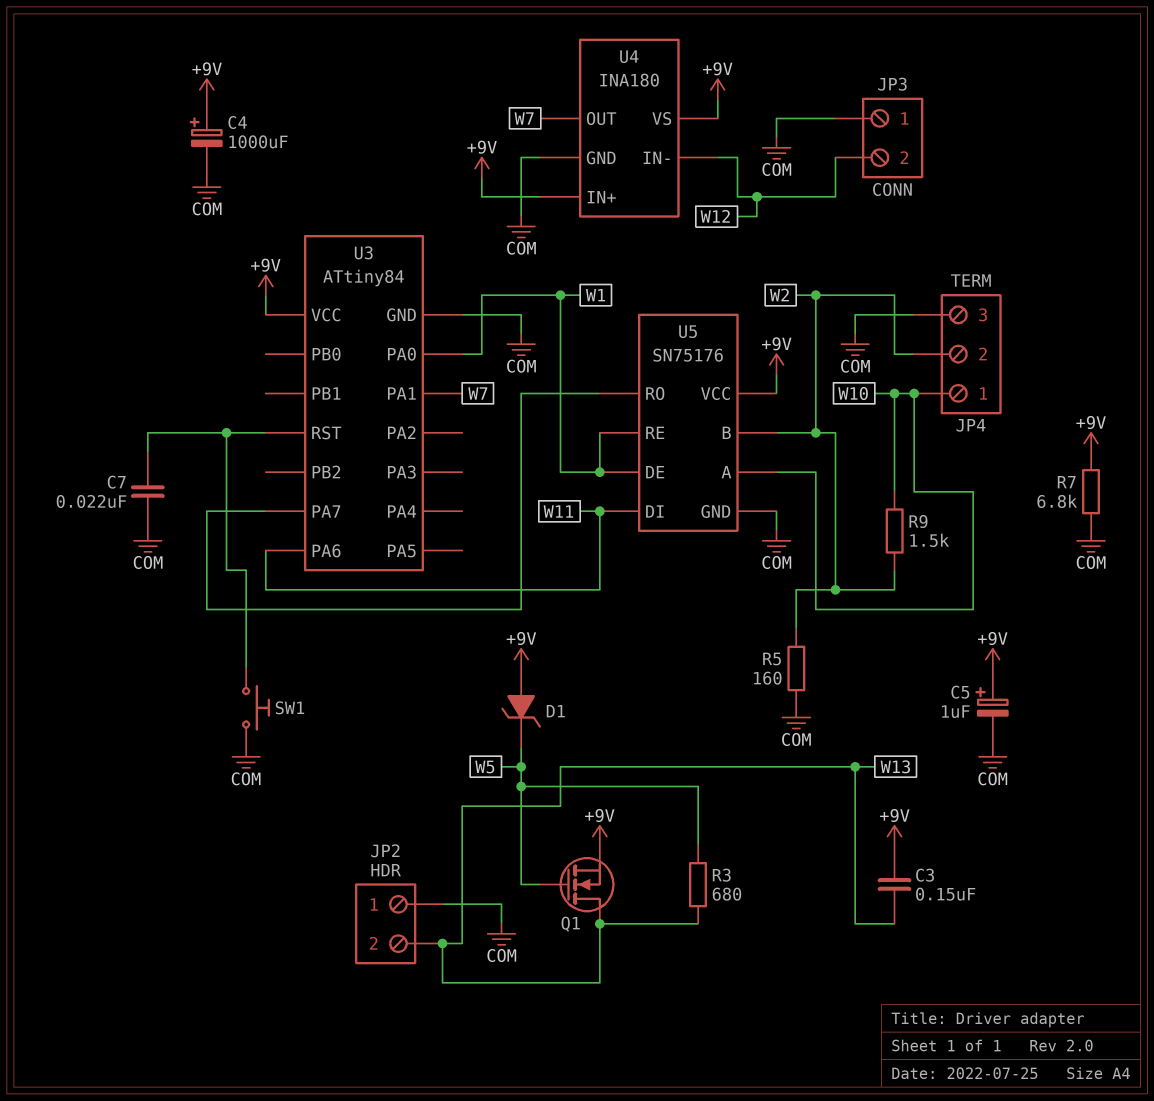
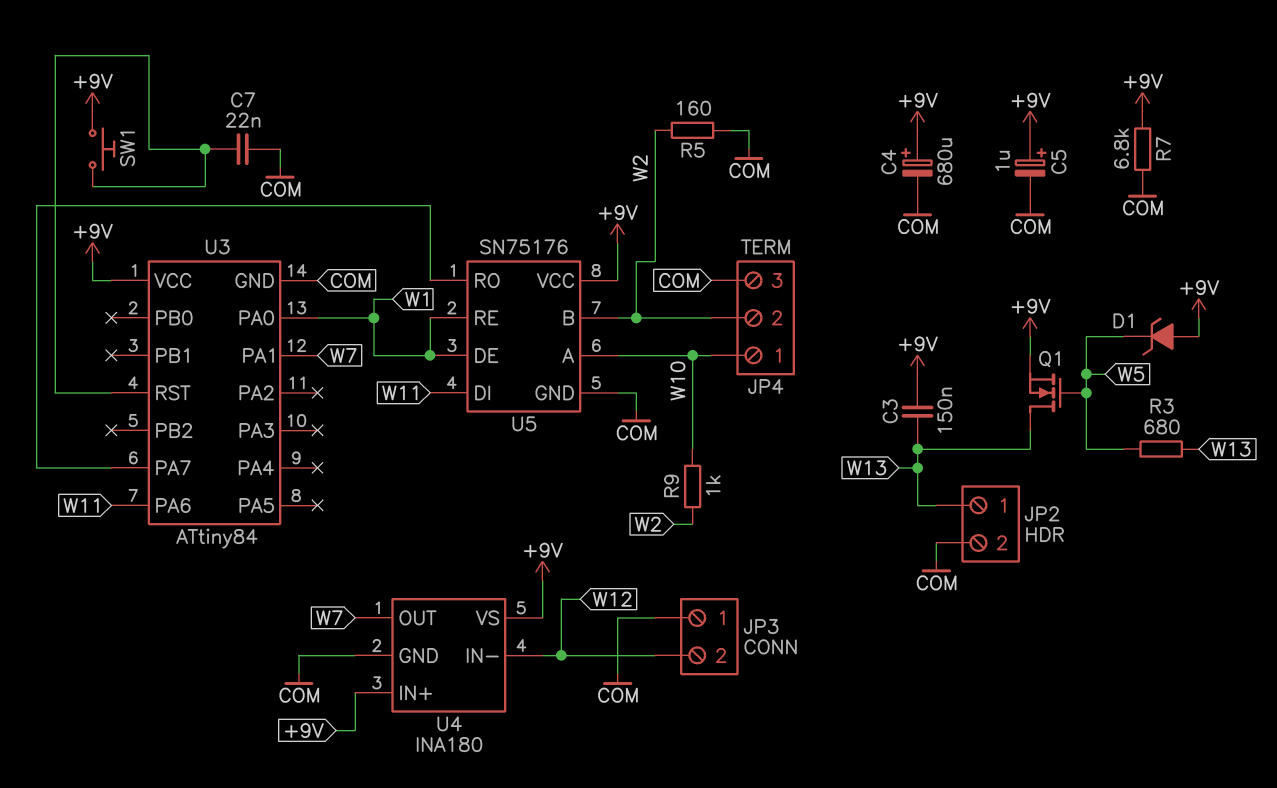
C4: 1000uF (plus +9V, minus COM) -> 680uF (plus +9V, minus COM)
JP2 pin 1: COM -> W13
JP2 pin 2: W13 -> COM
R9: 1.5k (W2, W10) -> 1k (W2, W10)
SW1: button (COM, U3/RST) -> button (+9V, U3/RST)

